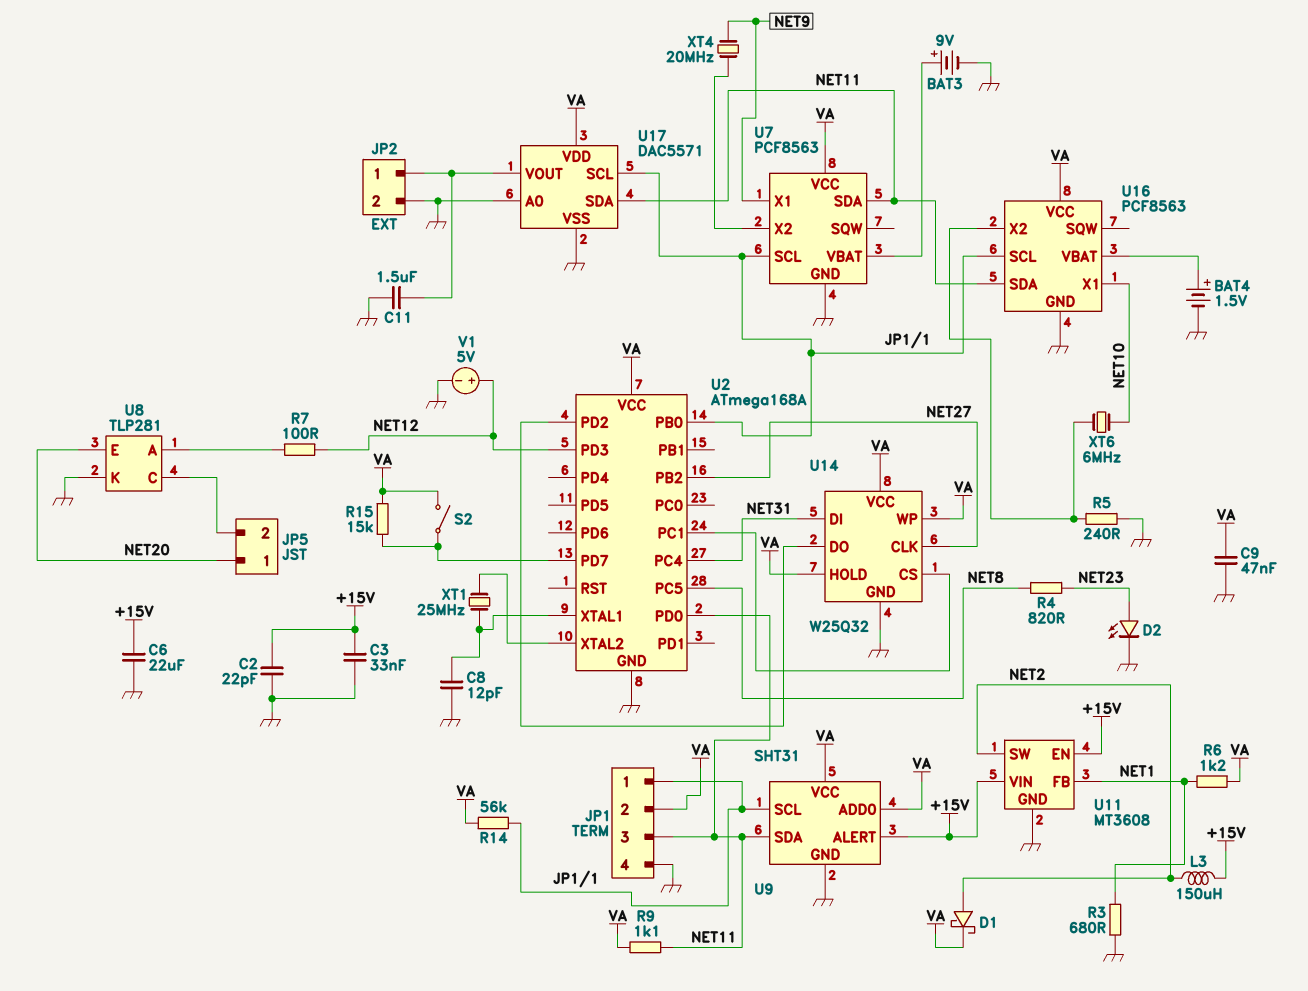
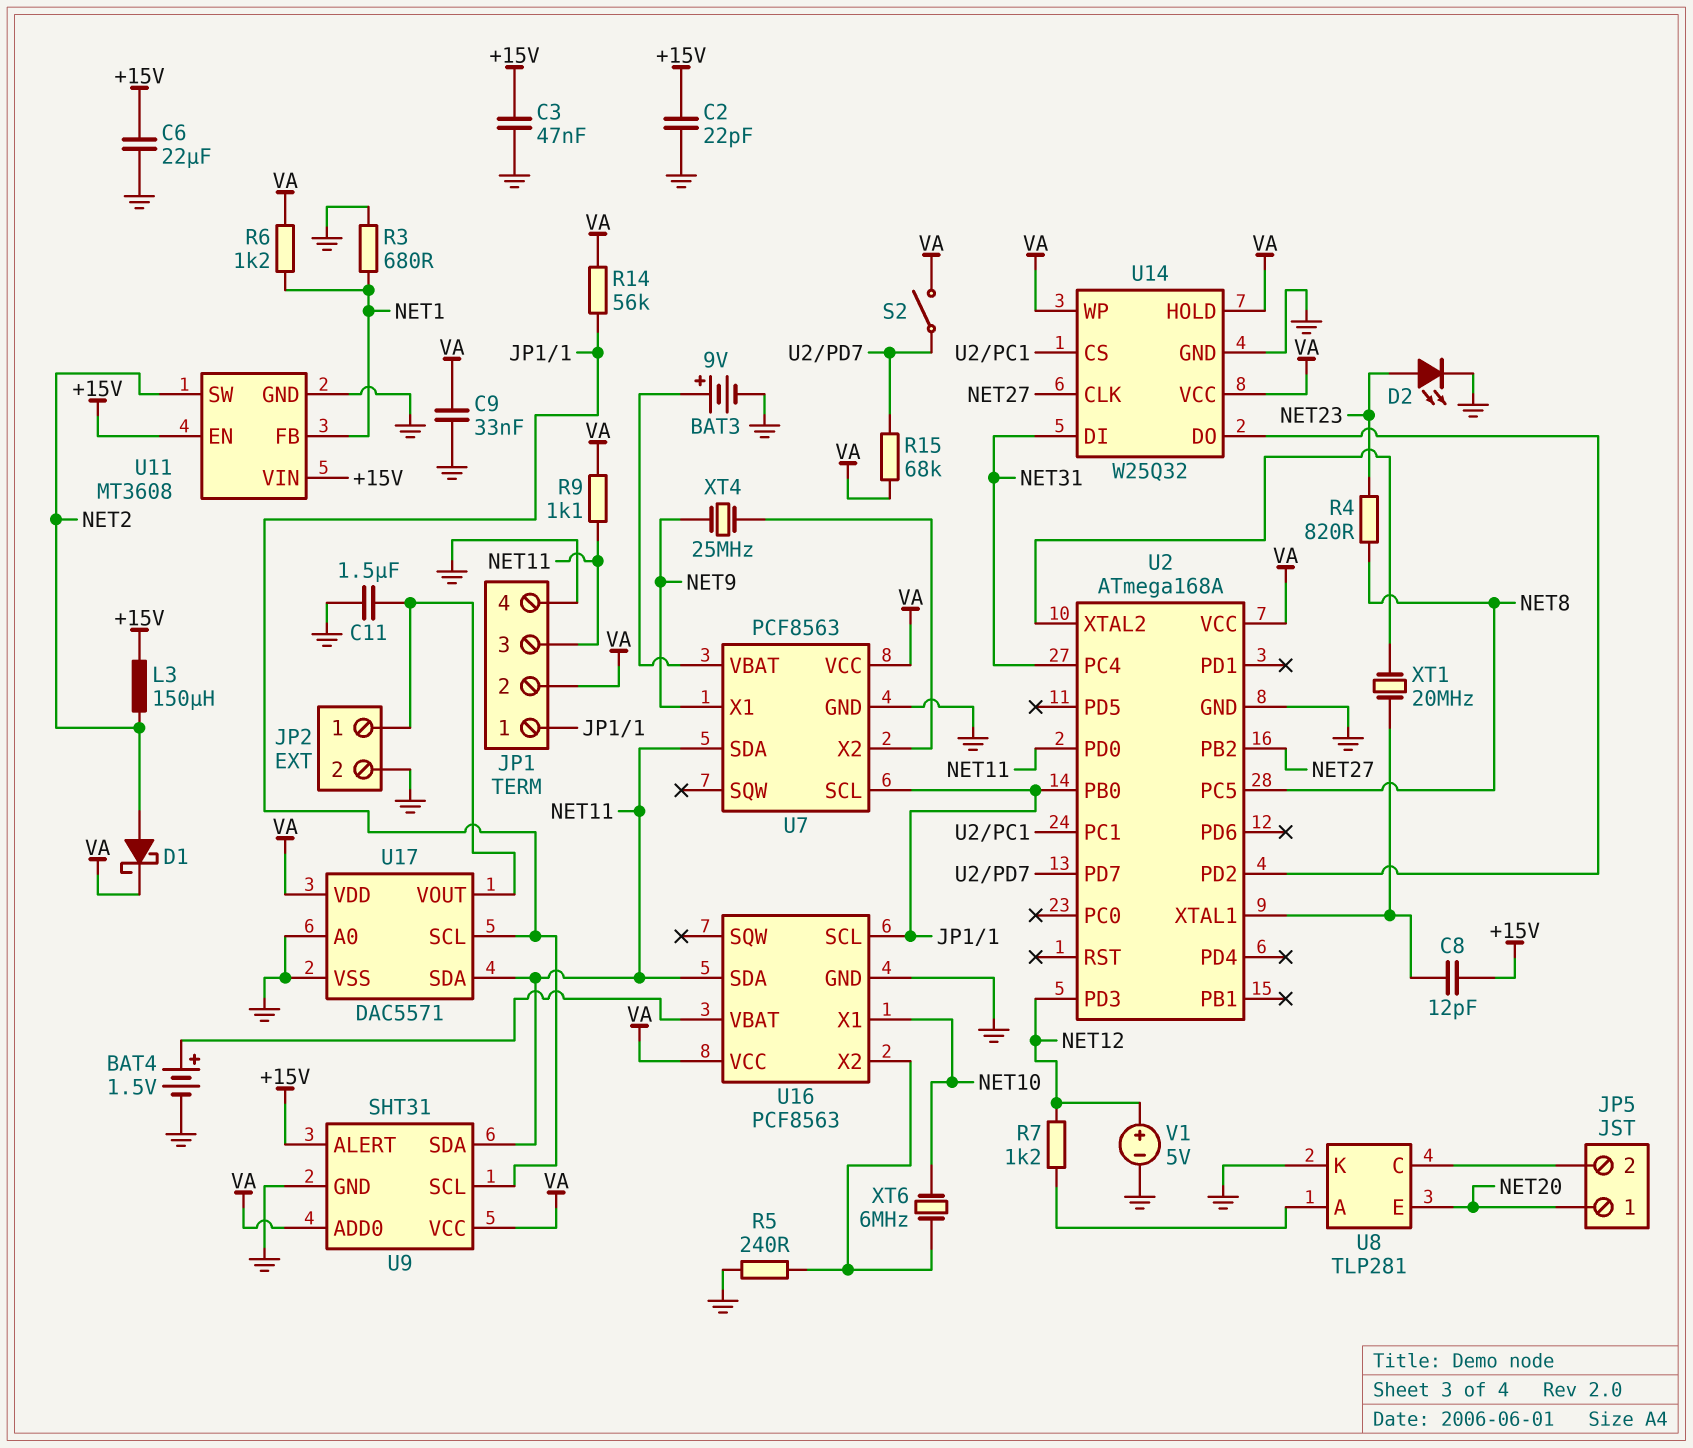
C3: 33nF (+15V, GND) -> 47nF (+15V, GND)
C8: 12pF (GND, U2/XTAL1) -> 12pF (+15V, U2/XTAL1)
C9: 47nF (GND, VA) -> 33nF (GND, VA)
R7: 100 (NET12, U8/A) -> 1.2k (NET12, U8/A)
R15: 15k (U2/PD7, VA) -> 68k (U2/PD7, VA)
XT1: 25MHz (U2/XTAL1, U2/XTAL2) -> 20MHz (U2/XTAL1, U2/XTAL2)
XT4: 20MHz (NET9, U7/X2) -> 25MHz (NET9, U7/X2)

